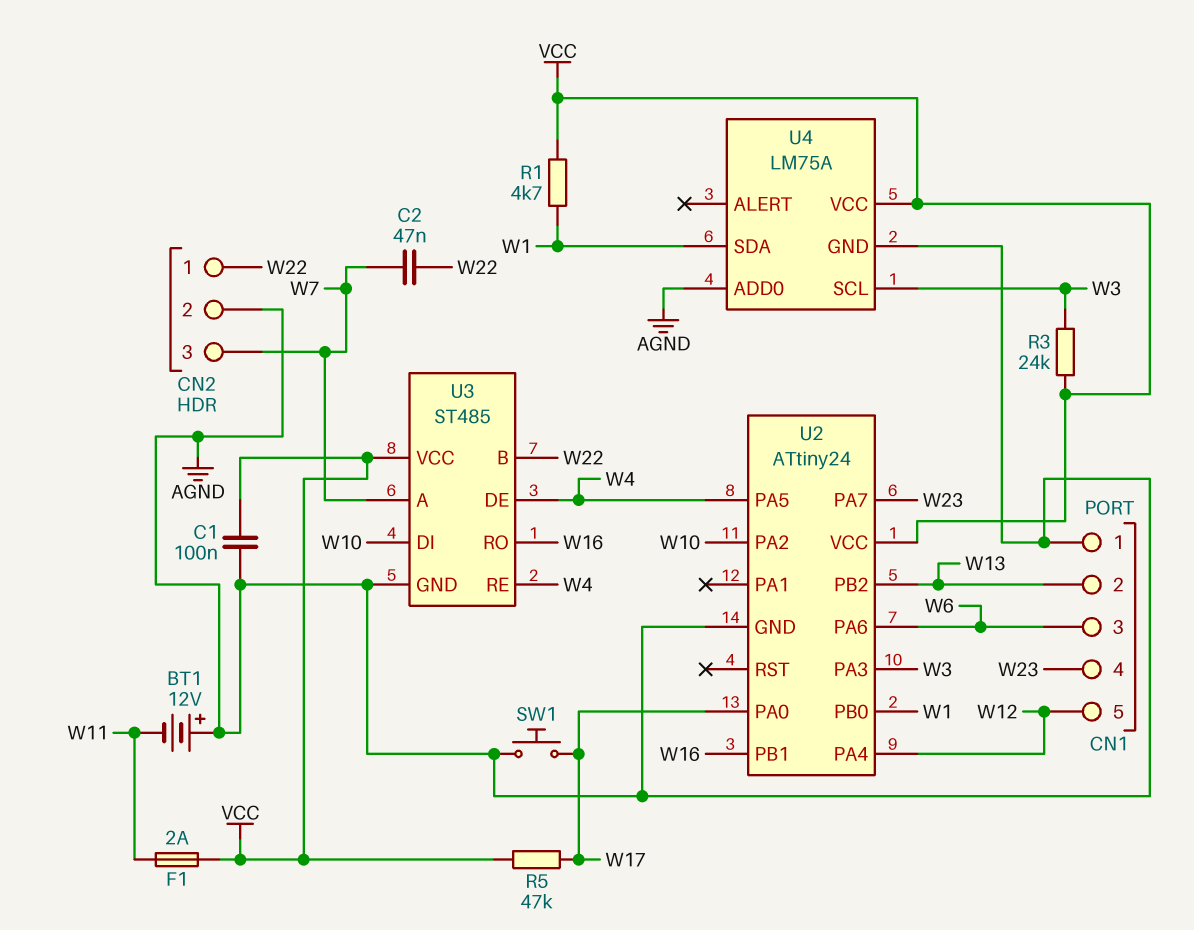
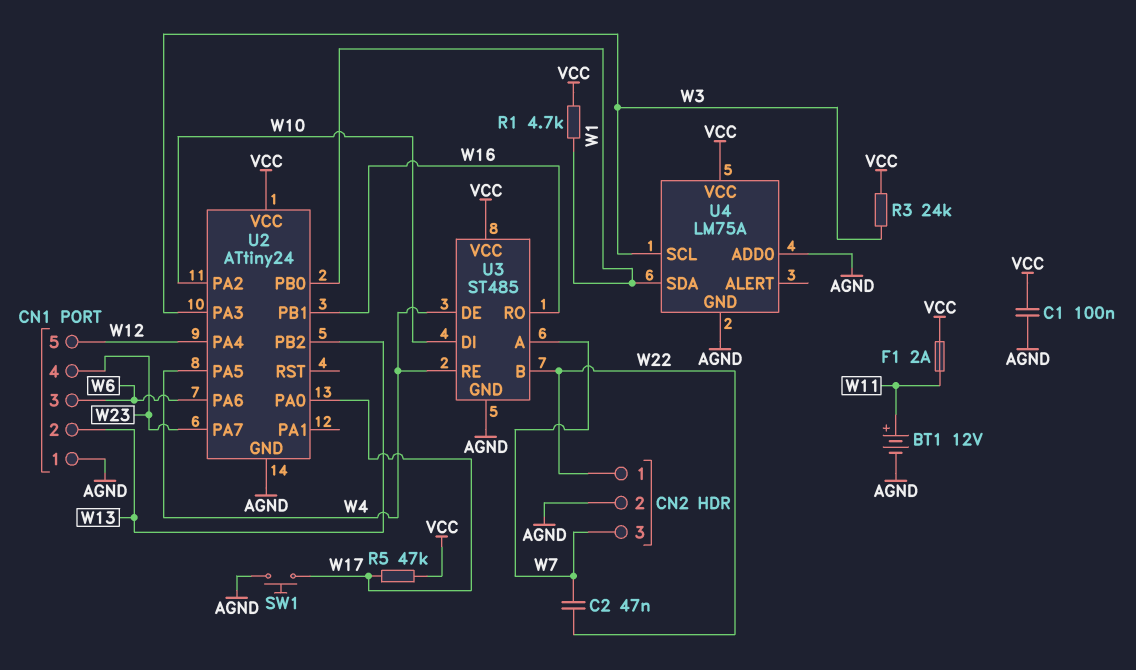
BT1: 12V (plus AGND, minus W11) -> 12V (plus W11, minus AGND)

